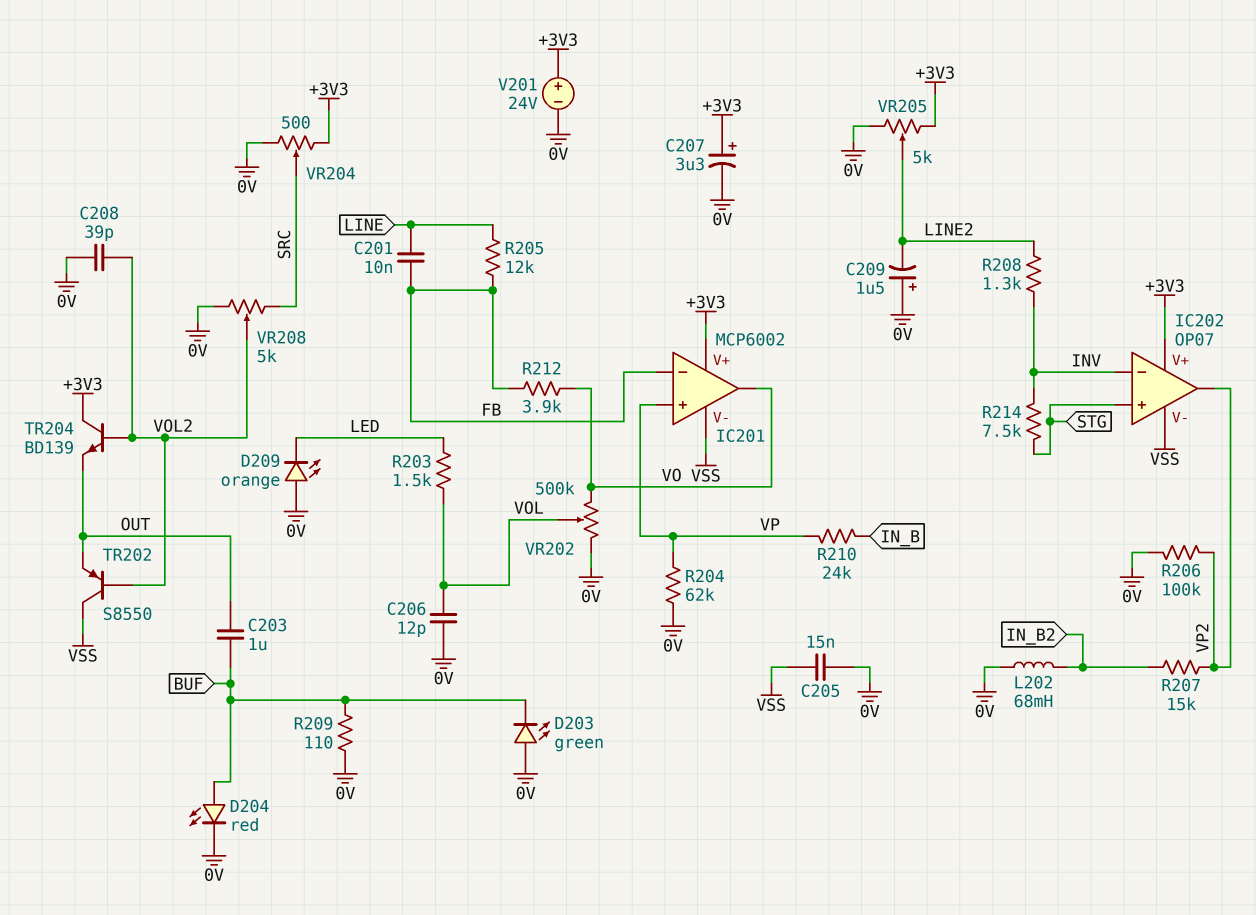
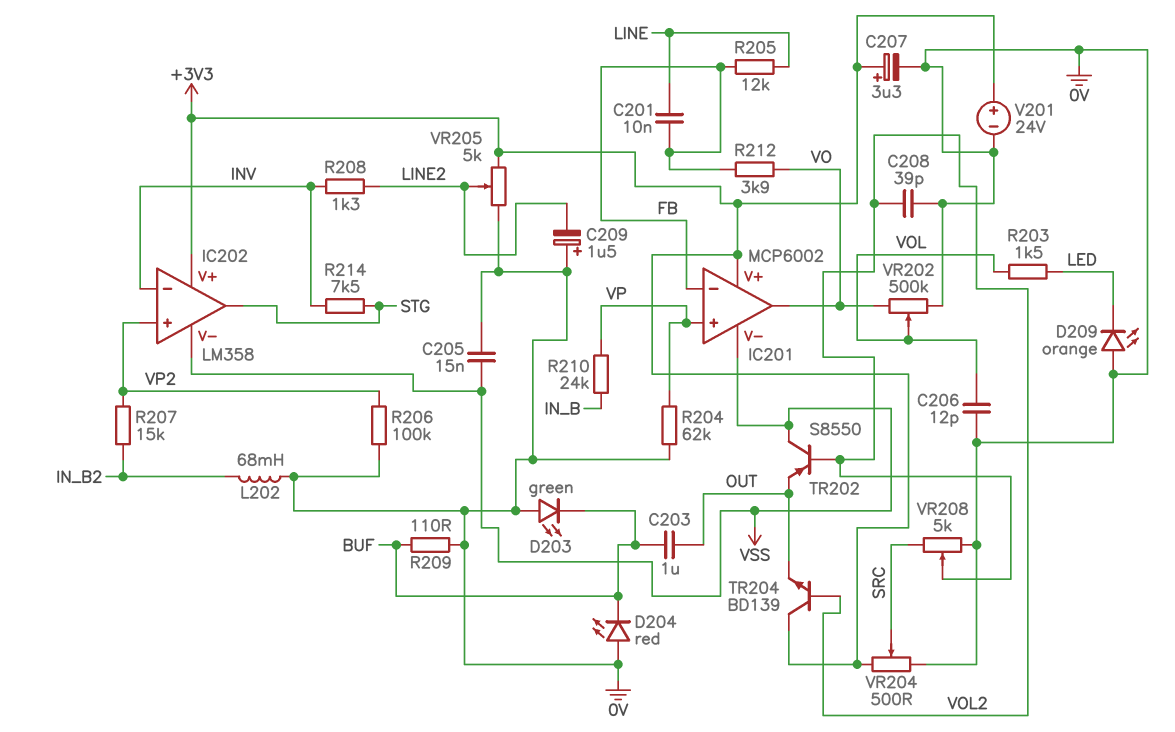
D204: LED red (A BUF, K 0V) -> LED red (A 0V, K BUF)
IC202: OP07 -> LM358
IC202 pin in+: STG -> VP2
IC202 pin out: VP2 -> STG

